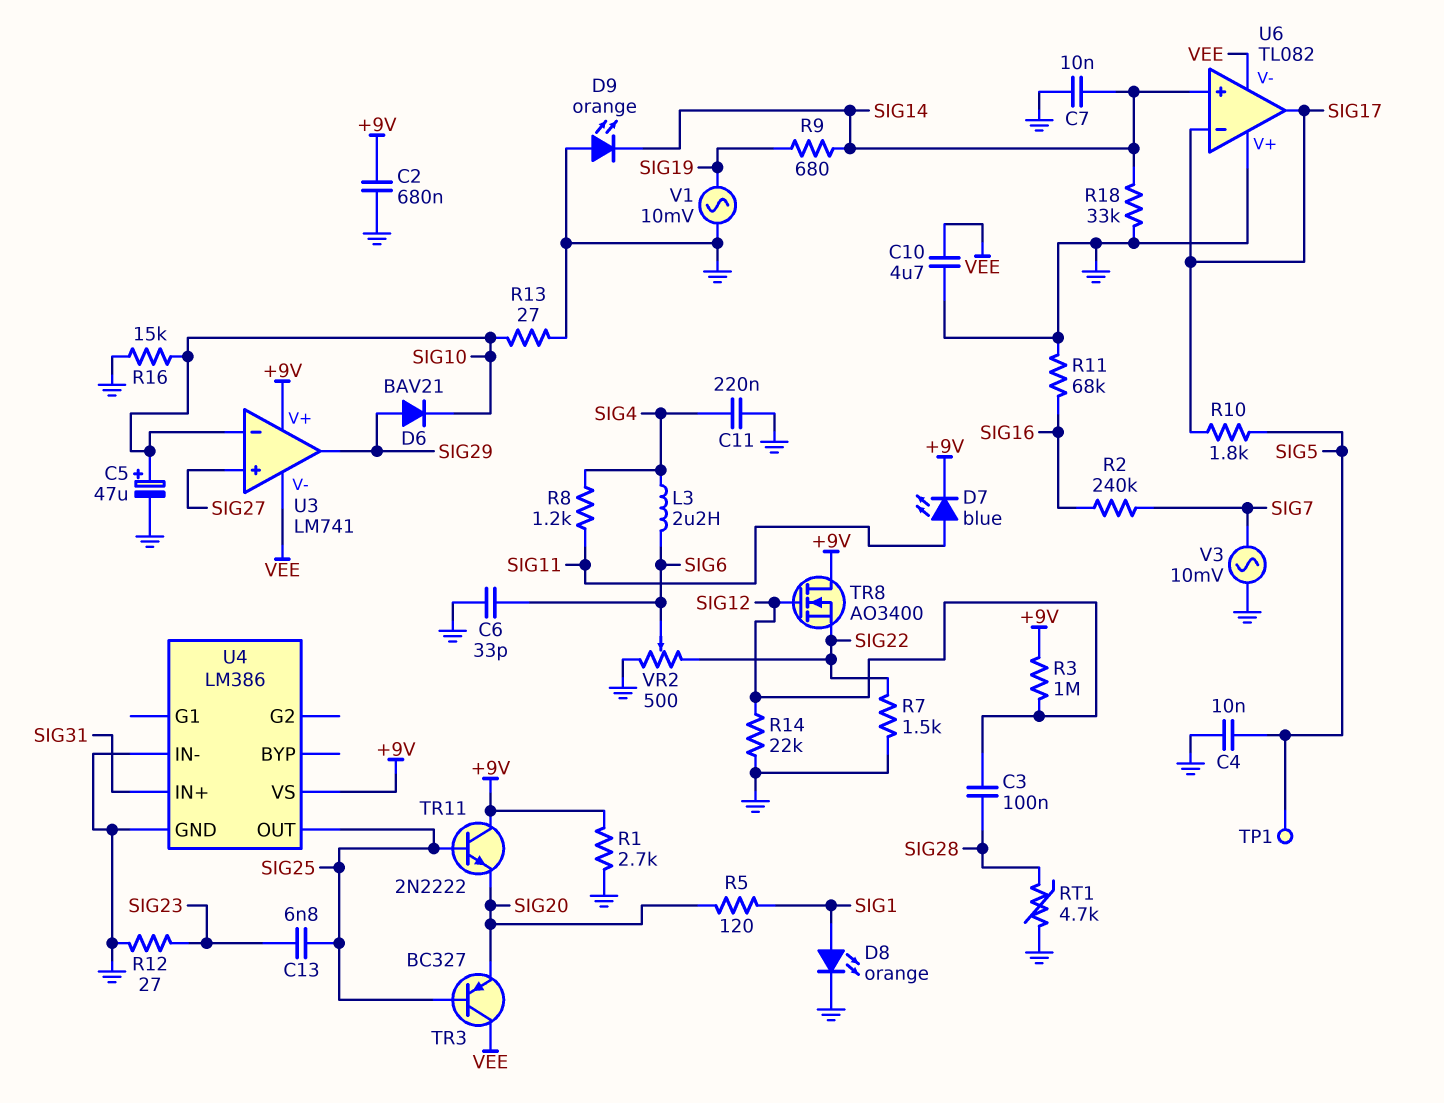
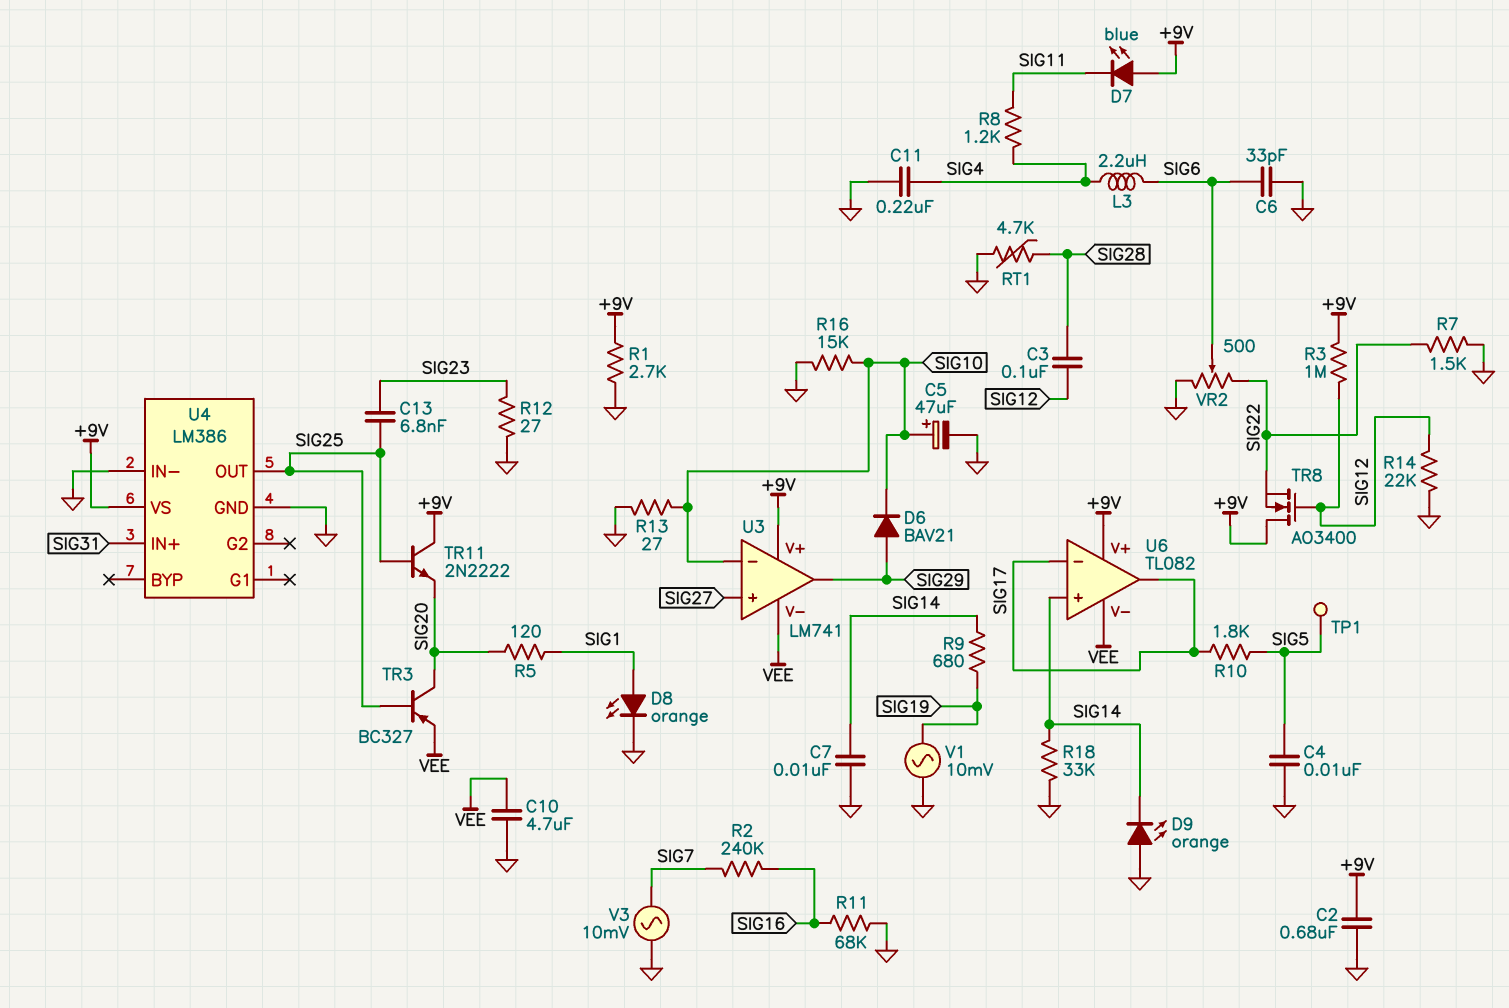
D7: LED blue (A SIG11, K +9V) -> LED blue (A +9V, K SIG11)
TR3: PNP BC327 (B SIG25, C VEE, E SIG20) -> PNP BC327 (B SIG25, C SIG20, E VEE)
U6 pin V+: GND -> +9V

